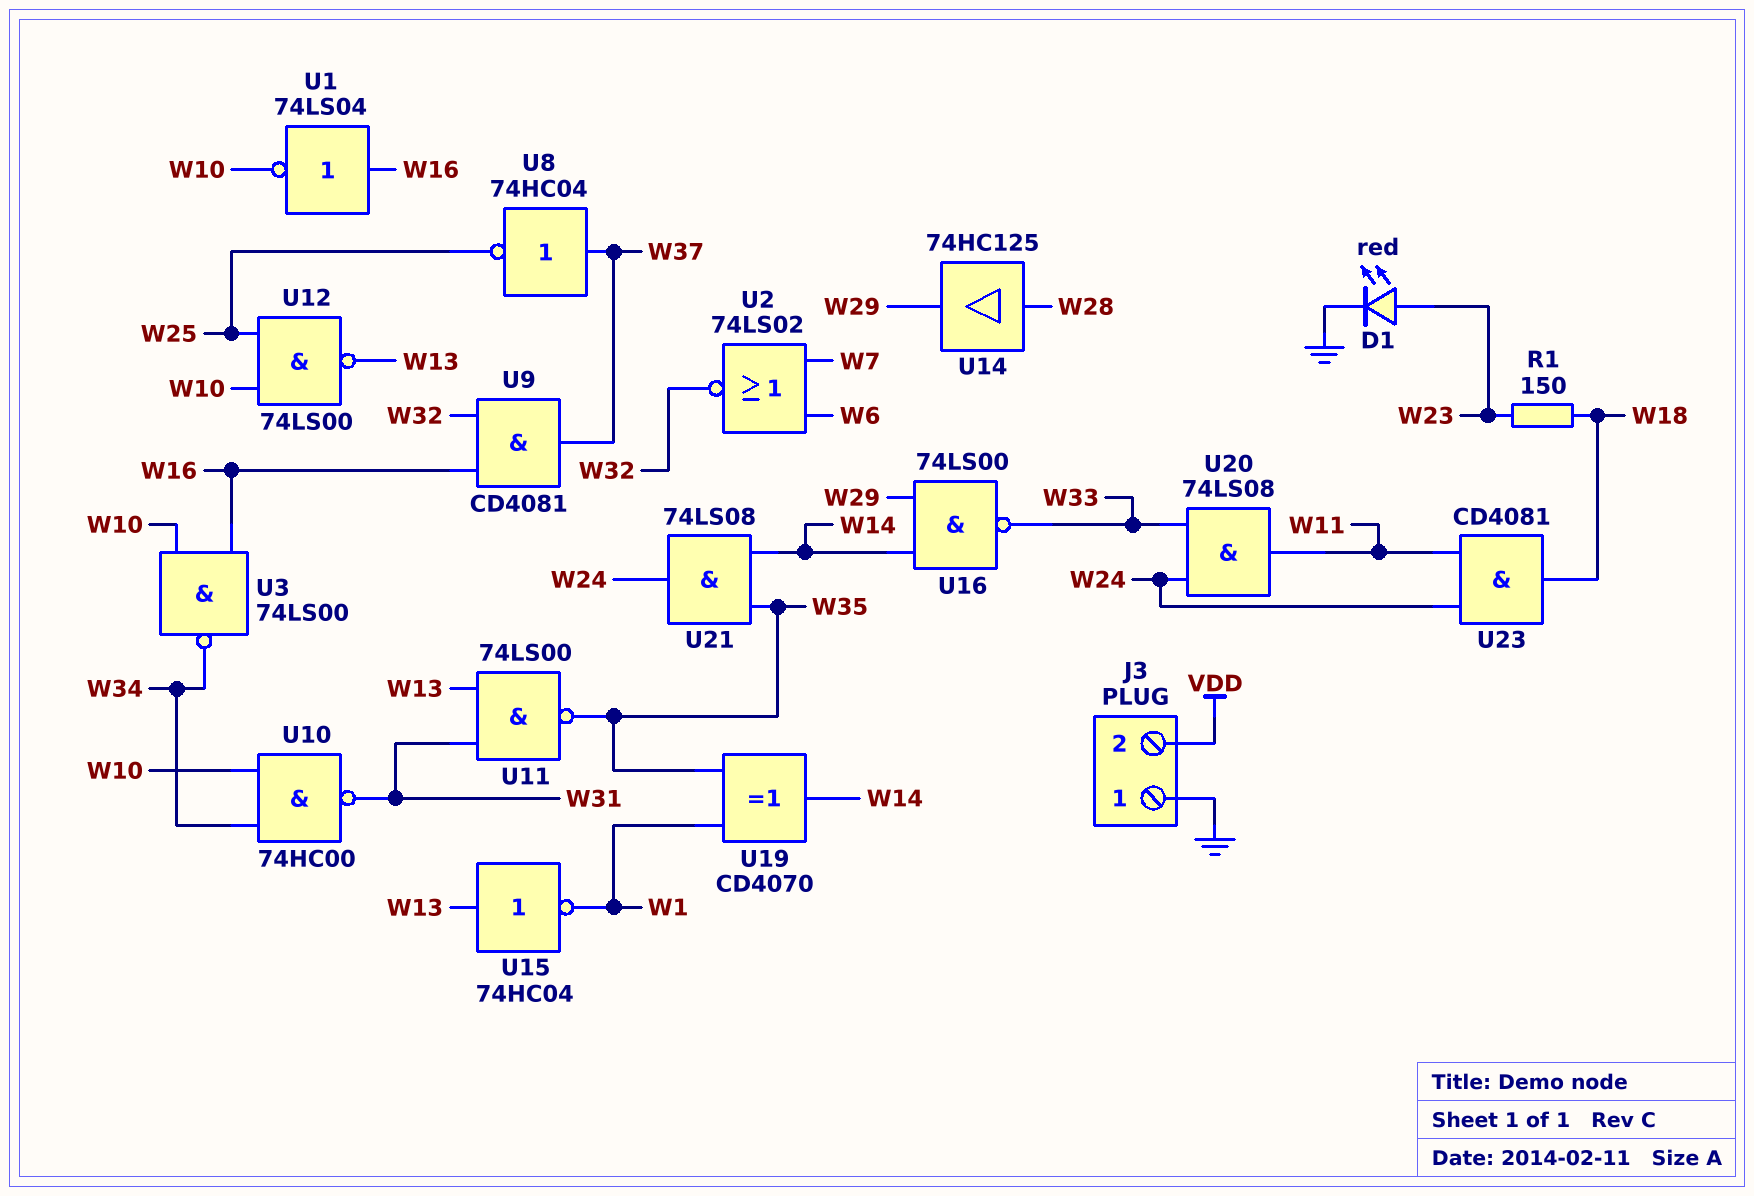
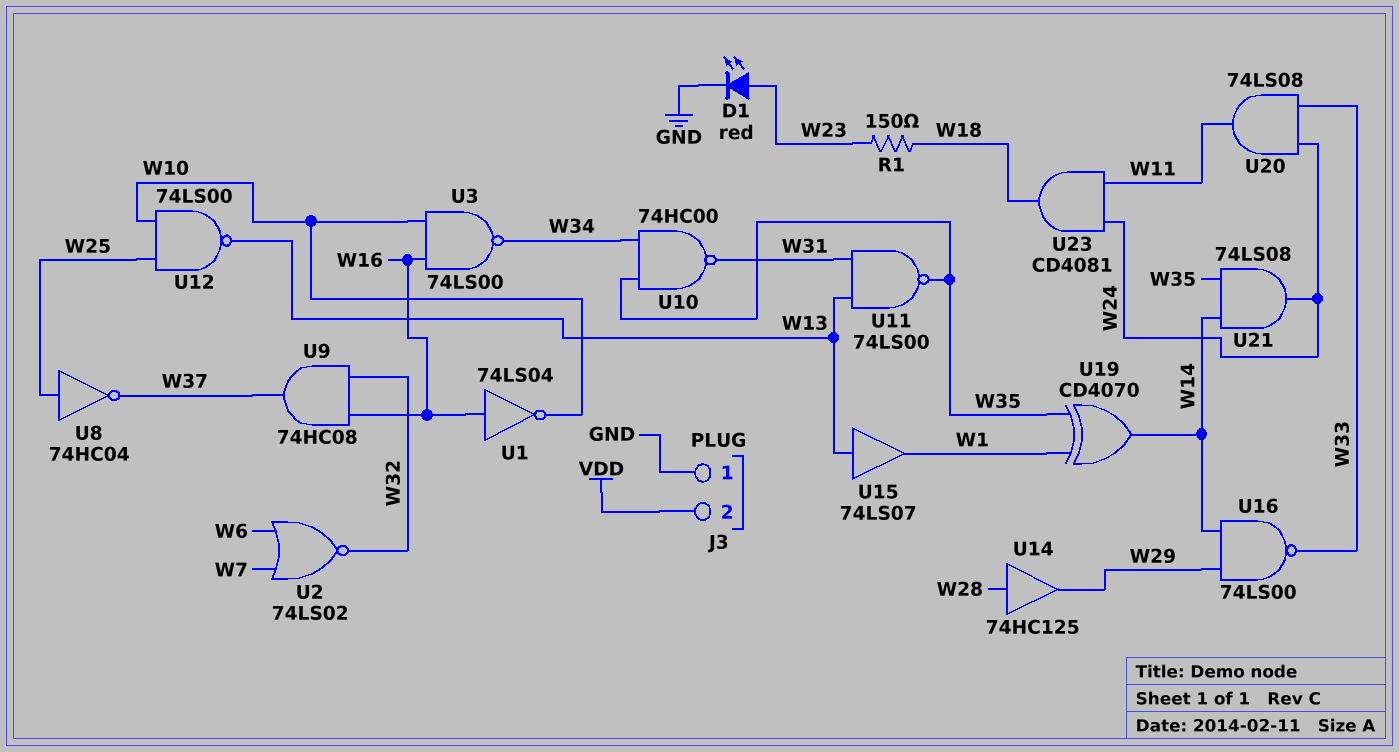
U8: NOT 74HC04 (in W37, out W25) -> NOT 74HC04 (in W25, out W37)
U9: AND CD4081 (in W16, in W32, out W37) -> AND 74HC08 (in W16, in W32, out W37)
U10: NAND 74HC00 (in W10, in W34, out W31) -> NAND 74HC00 (in W34, in W35, out W31)
U15: NOT 74HC04 (in W13, out W1) -> buffer 74LS07 (in W13, out W1)

